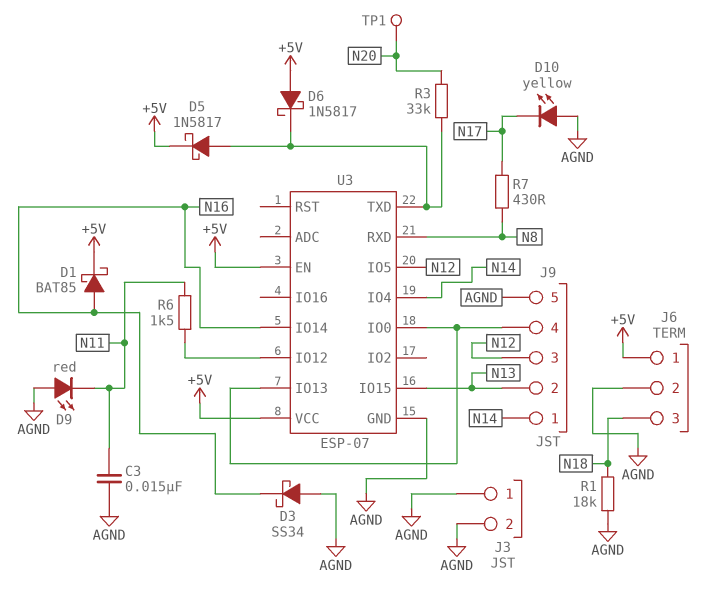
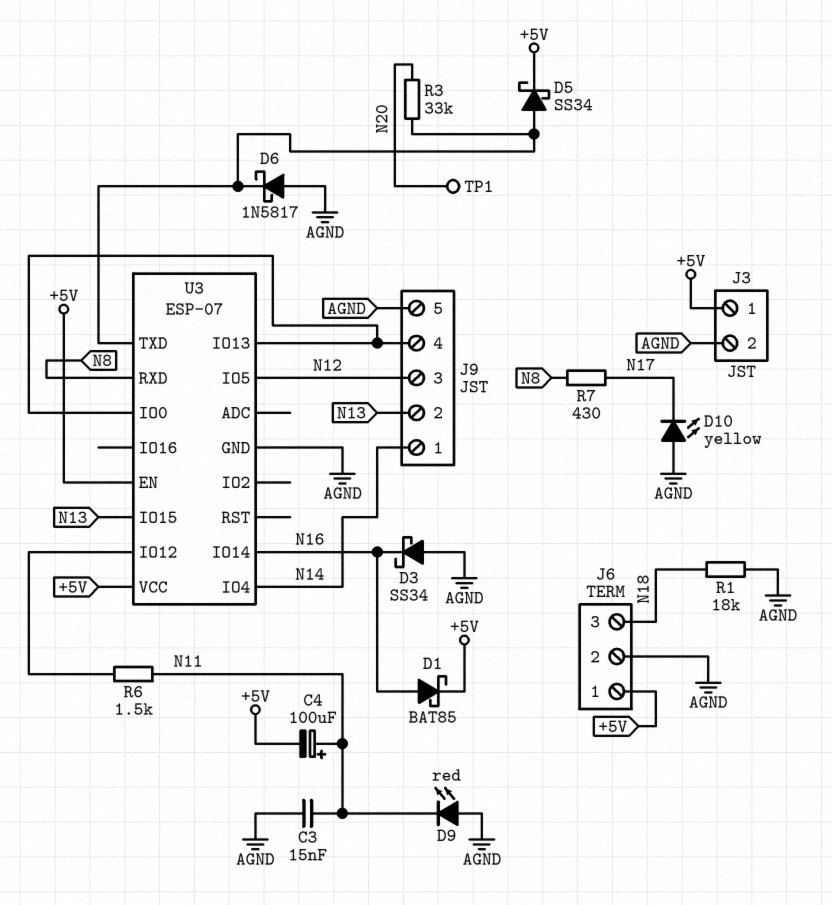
C4: none -> 100uF (plus N11, minus +5V)
D5: schottky 1N5817 (A U3/TXD, K +5V) -> schottky SS34 (A U3/TXD, K +5V)
D6: schottky 1N5817 (A +5V, K U3/TXD) -> schottky 1N5817 (A AGND, K U3/TXD)
J3 pin 1: AGND -> +5V

